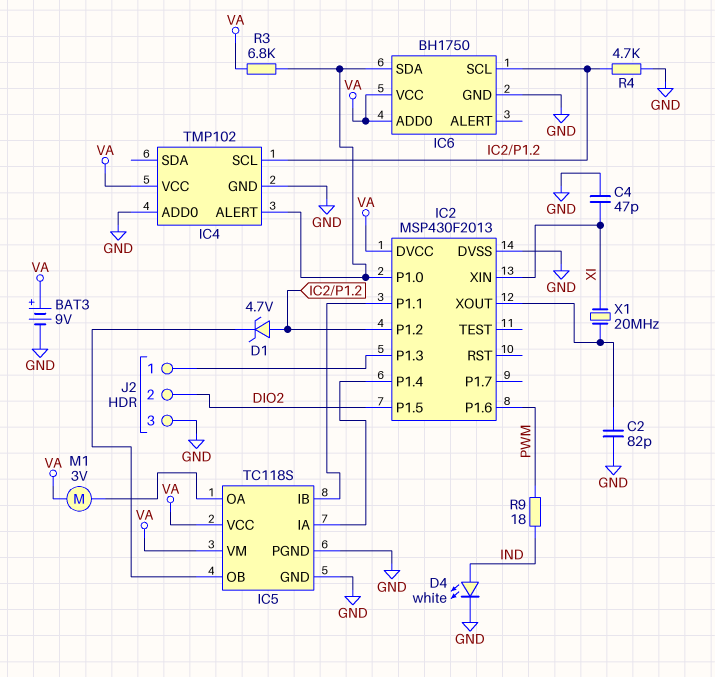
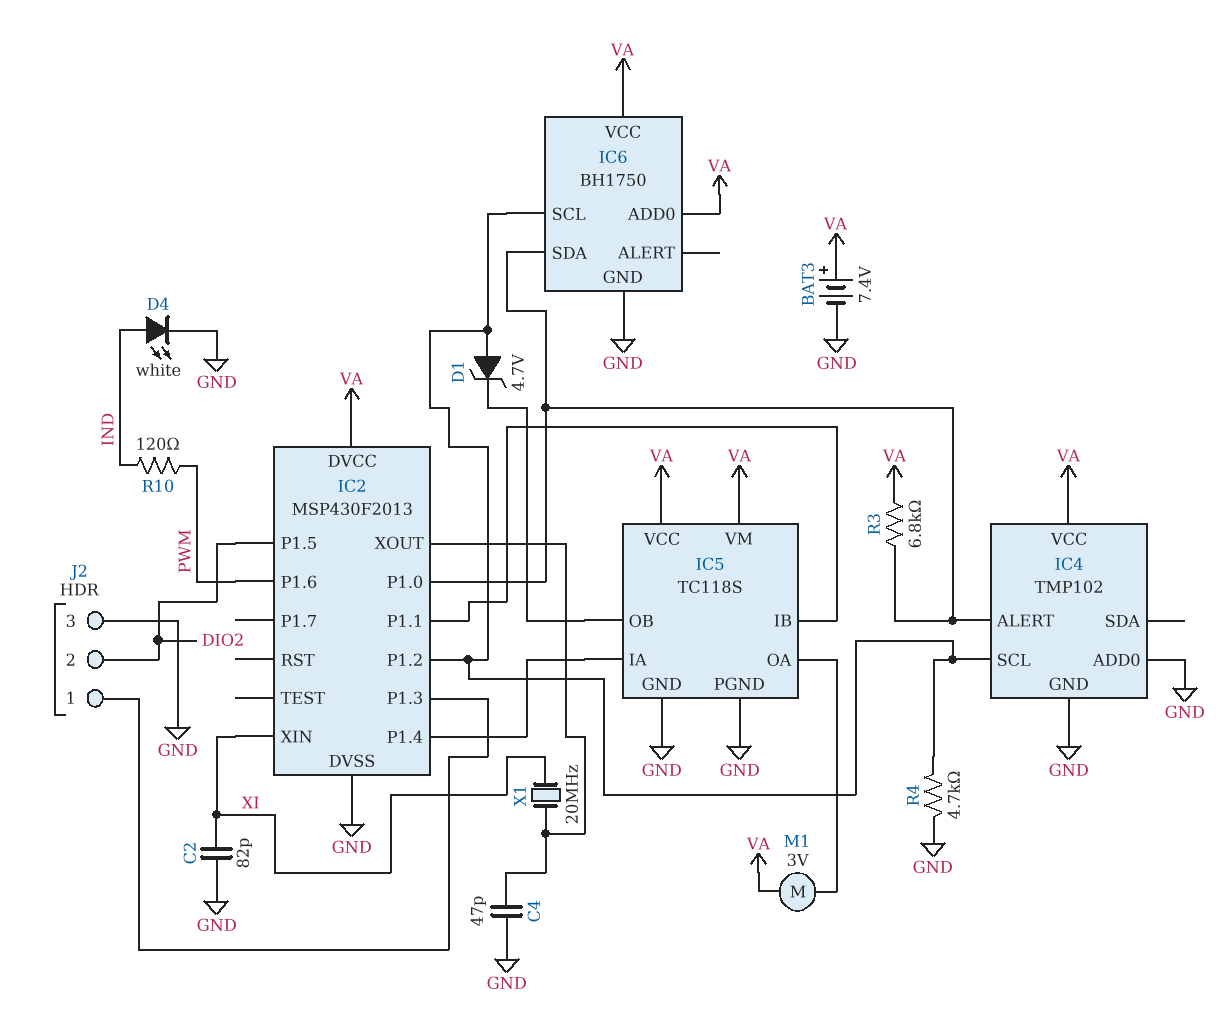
BAT3: 9V (plus VA, minus GND) -> 7.4V (plus VA, minus GND)
C2: 82pF (GND, IC2/XOUT) -> 82pF (GND, XI)
C4: 47pF (GND, XI) -> 47pF (GND, IC2/XOUT)
R9: 18 (IND, PWM) -> none
R10: none -> 120 (IND, PWM)

